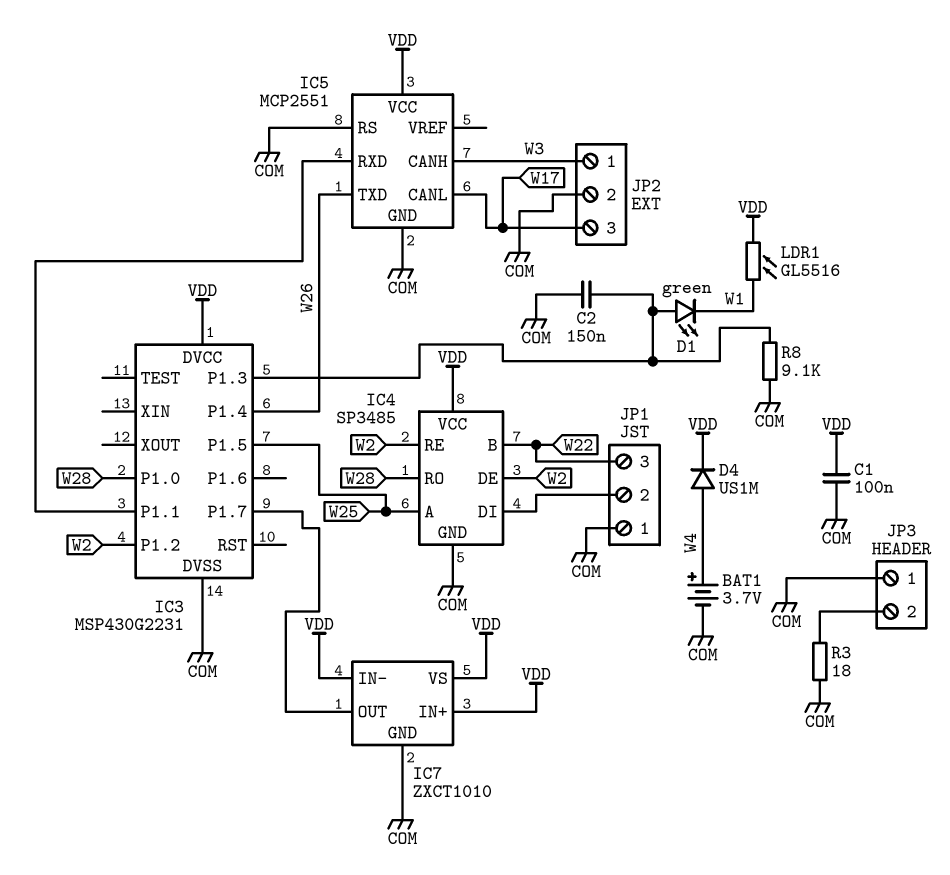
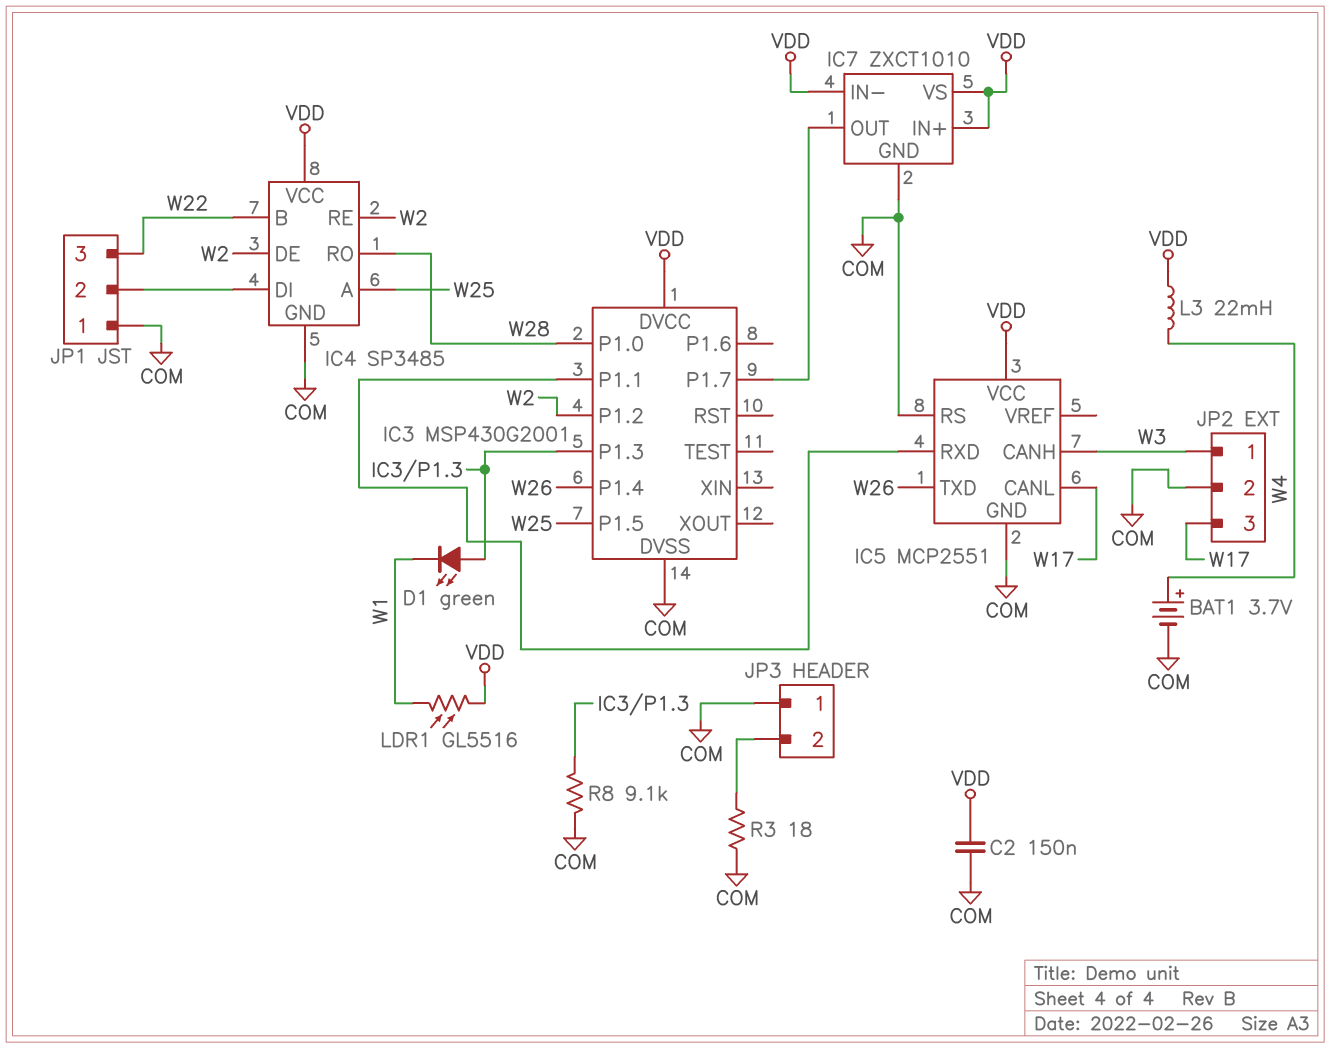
C1: 100nF (COM, VDD) -> none
C2: 150nF (COM, IC3/P1.3) -> 150nF (COM, VDD)
D4: diode US1M (A W4, K VDD) -> none
IC3: MSP430G2231 -> MSP430G2001
L3: none -> 22mH (VDD, W4)

